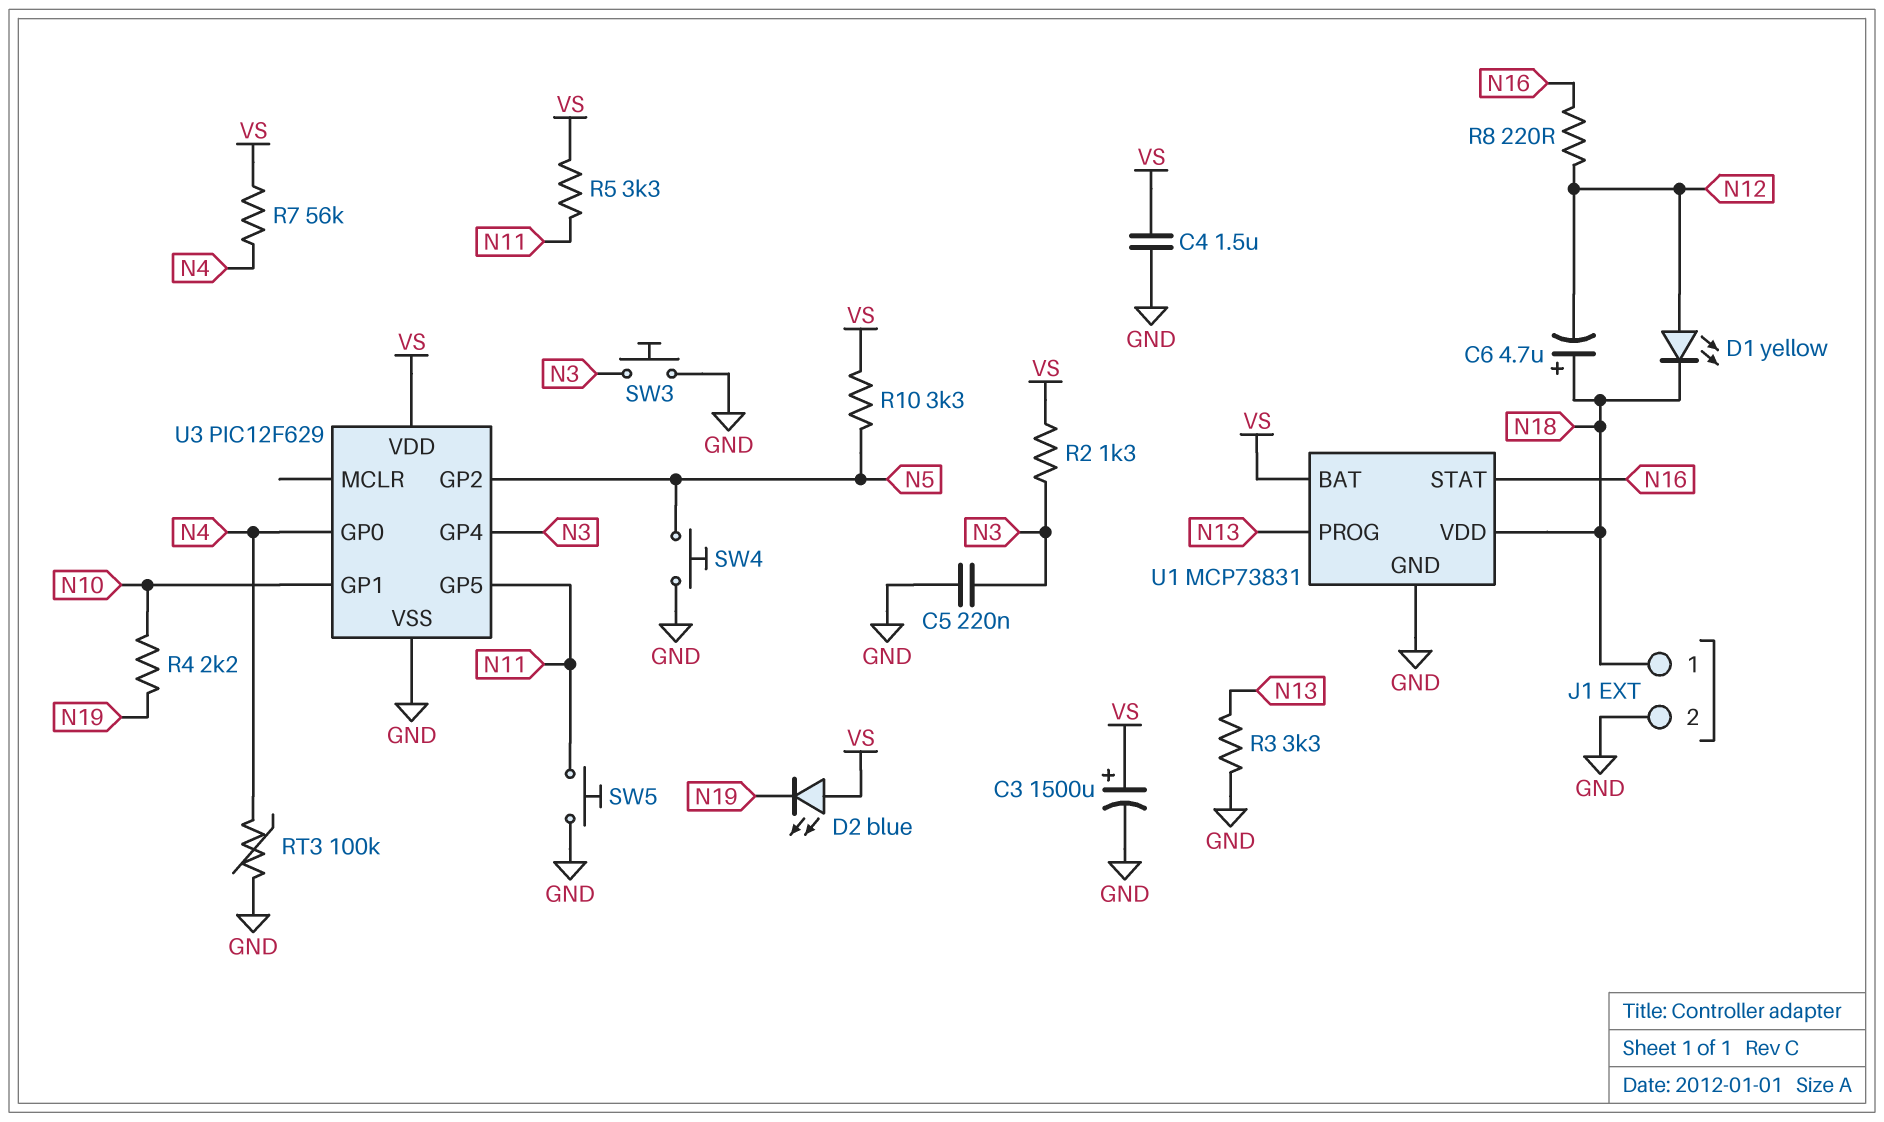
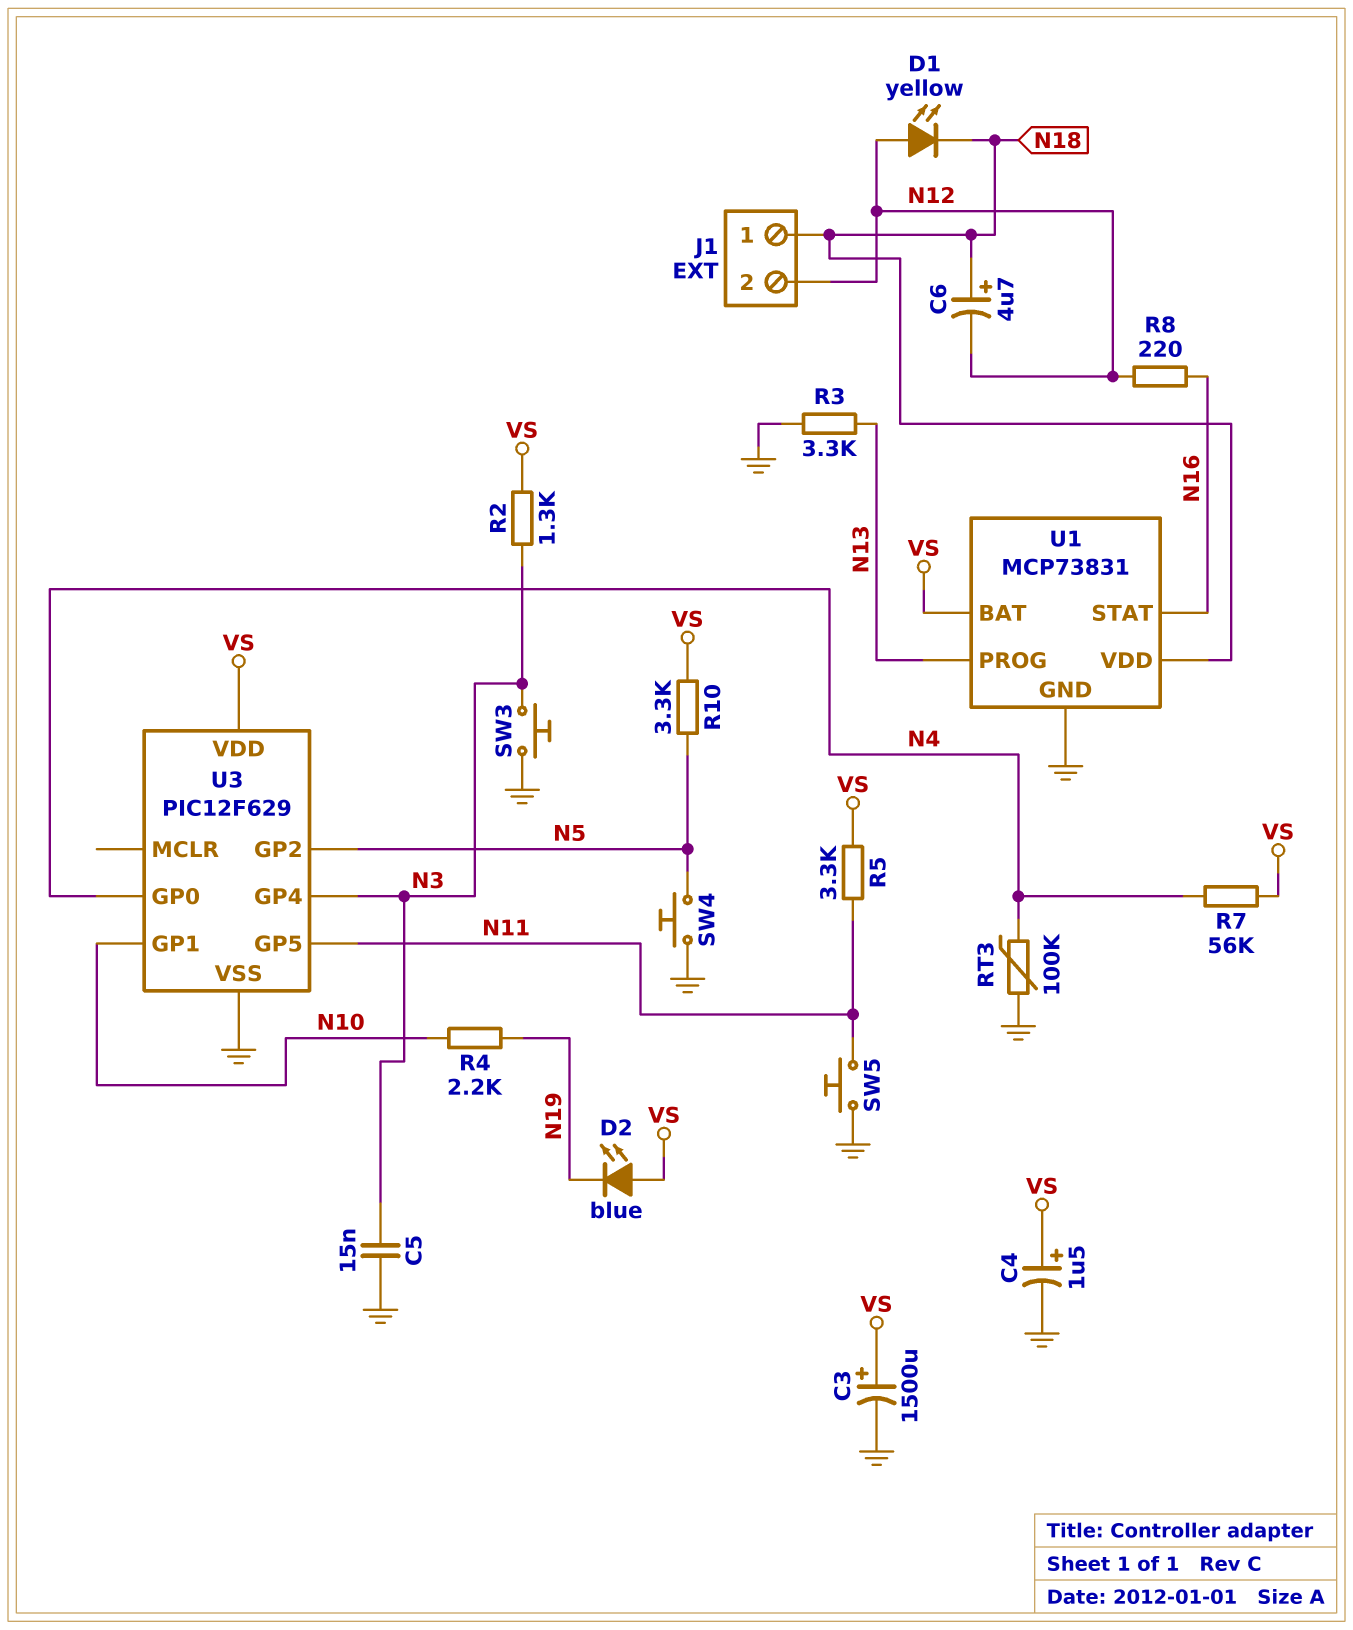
C4: 1.5uF (GND, VS) -> 1.5uF (plus VS, minus GND)
C5: 220nF (GND, N3) -> 15nF (GND, N3)
J1 pin 2: GND -> N12

